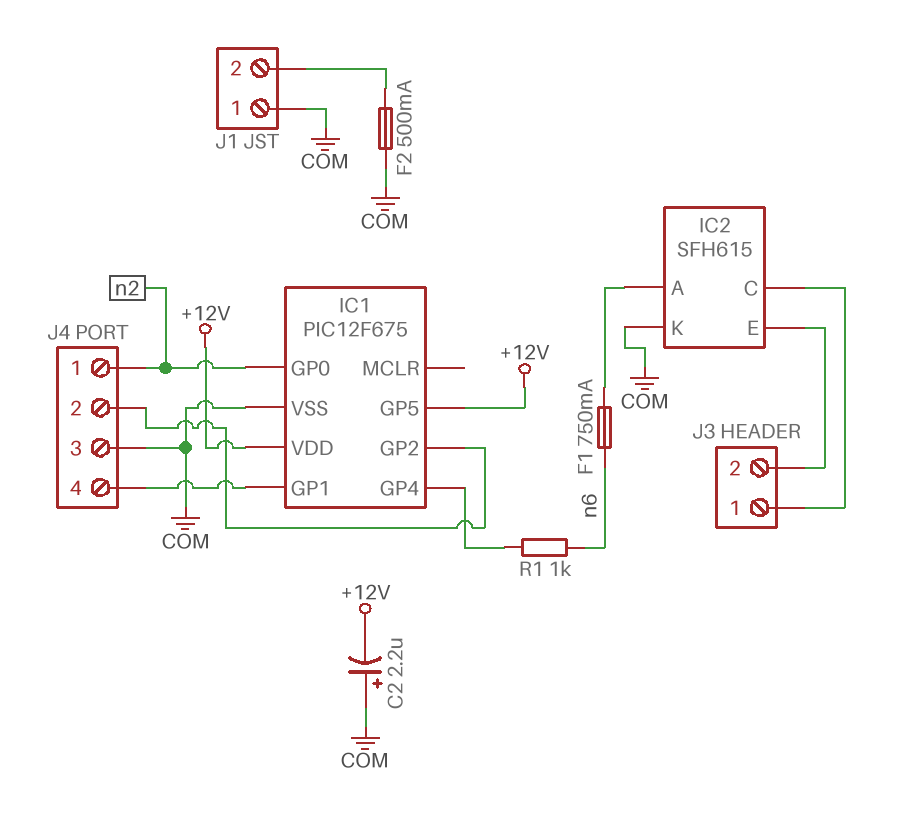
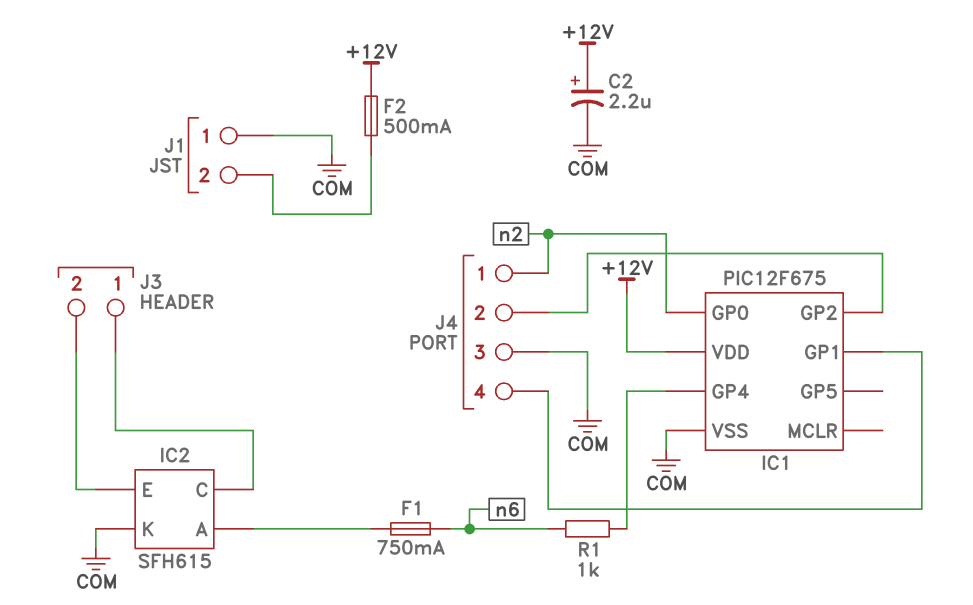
C2: 2.2uF (plus COM, minus +12V) -> 2.2uF (plus +12V, minus COM)
F2: 500mA (COM, J1/2) -> 500mA (+12V, J1/2)
IC1 pin GP5: +12V -> none

